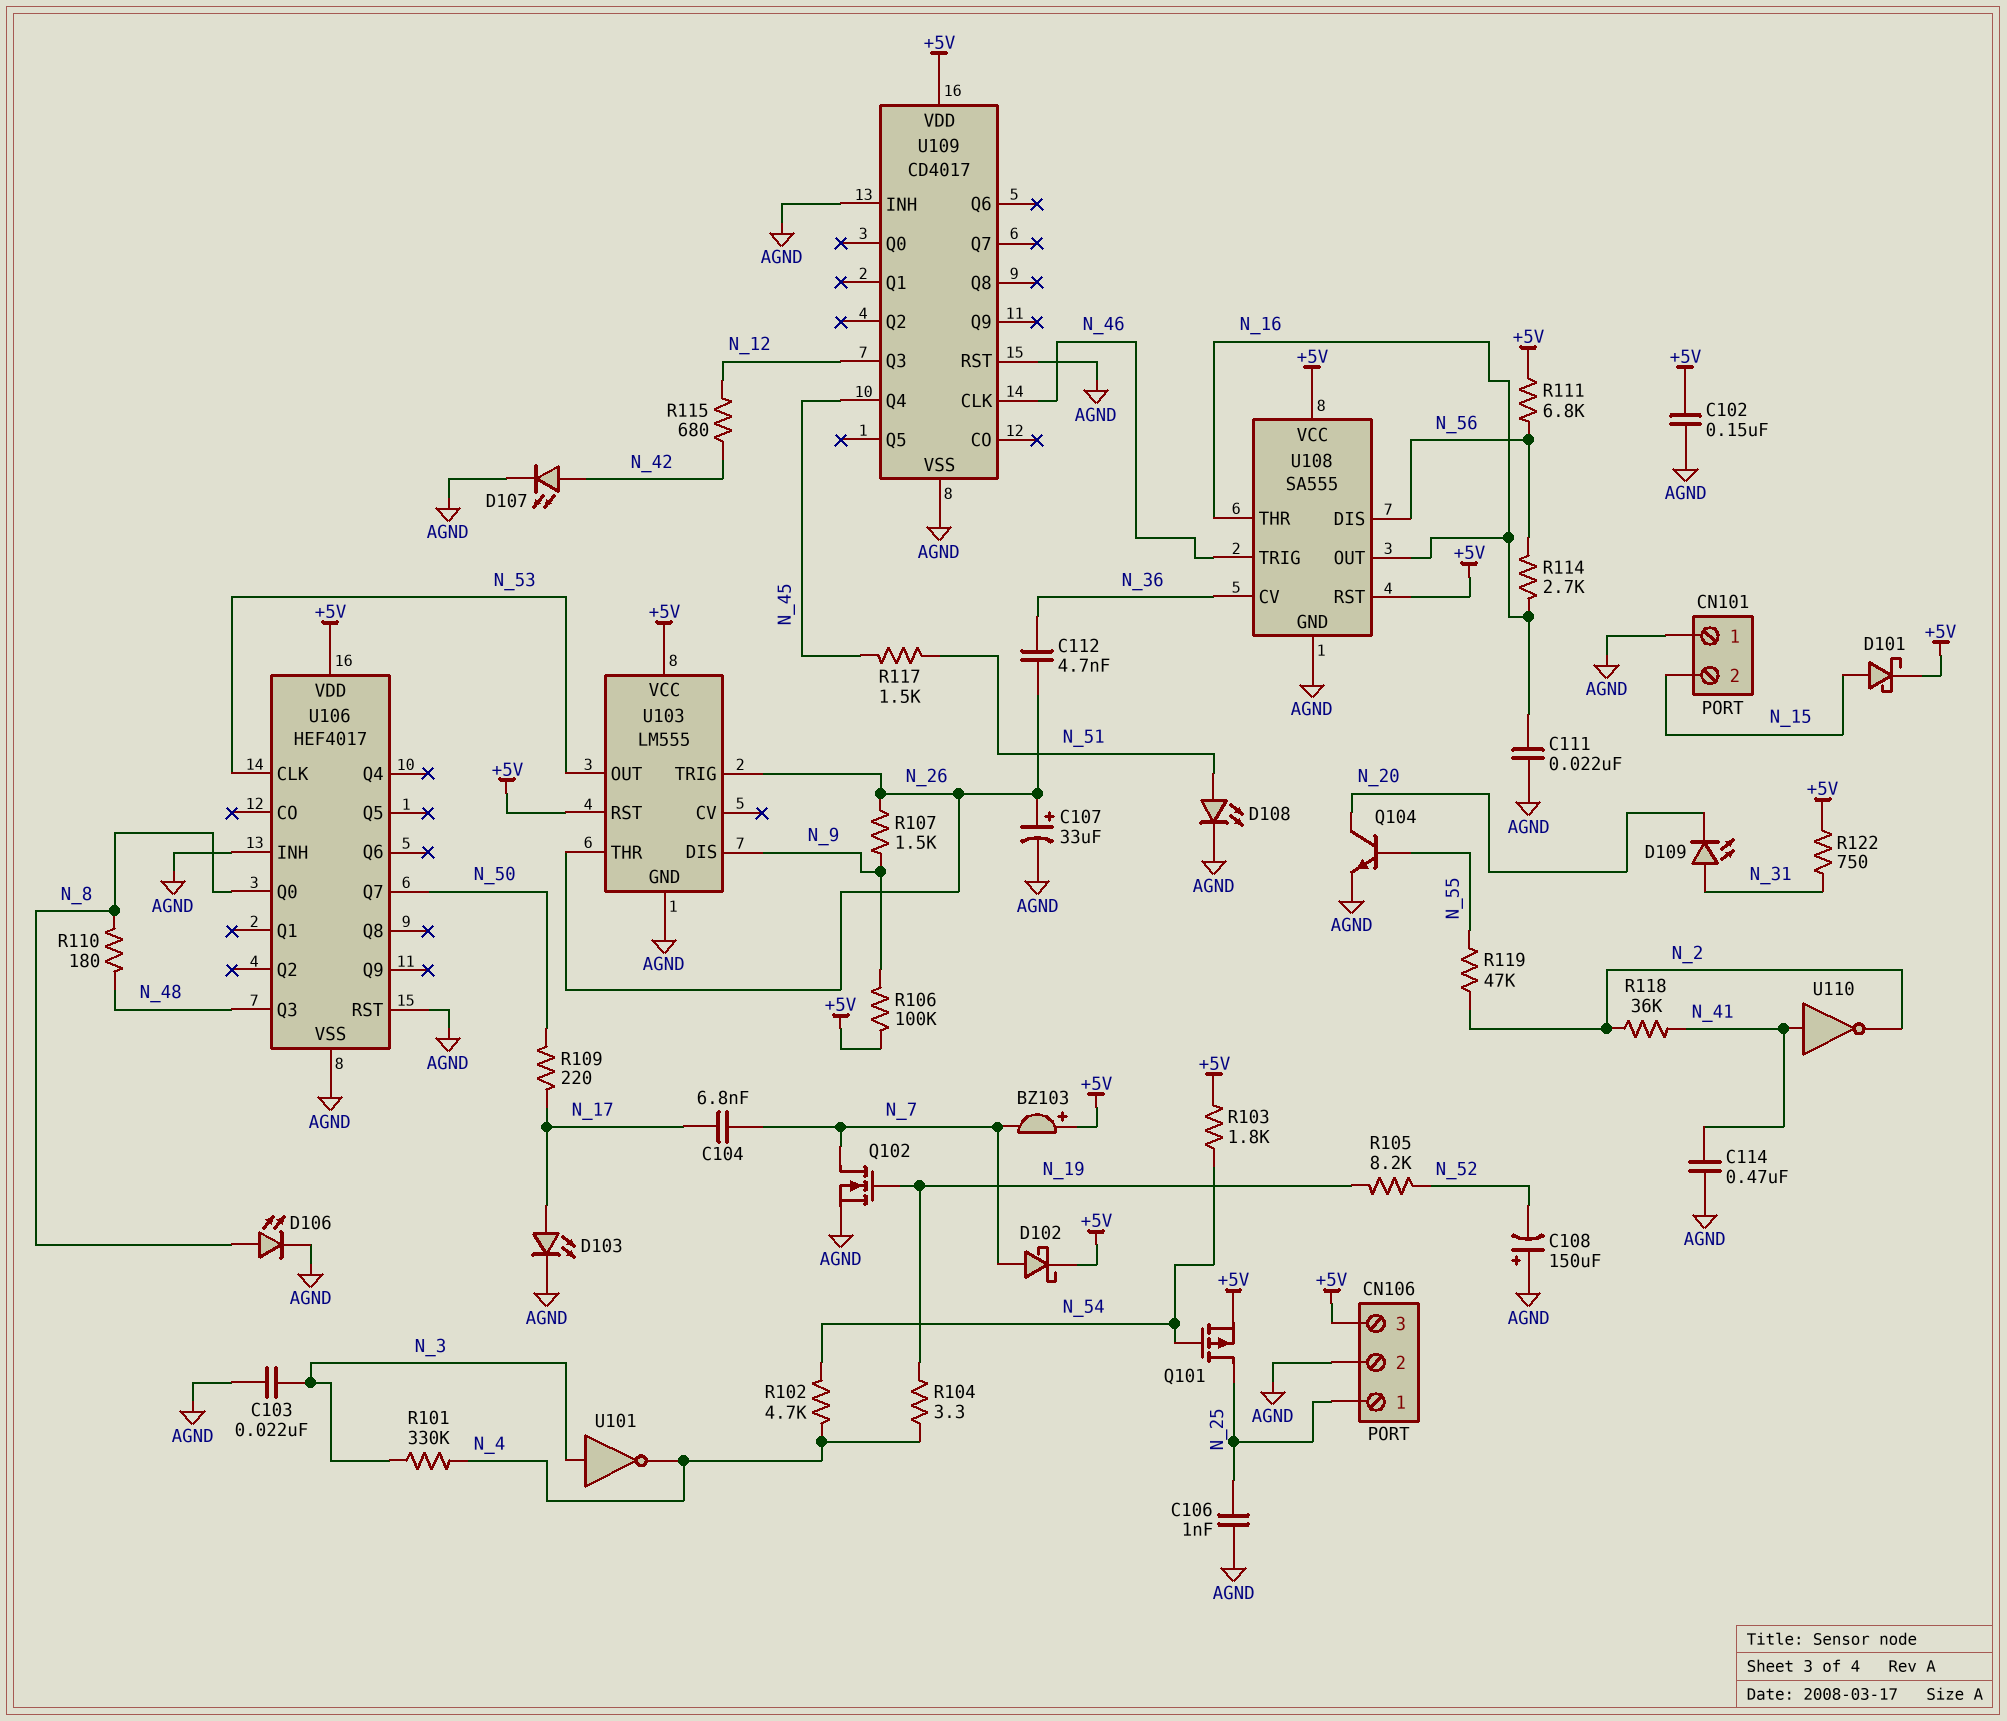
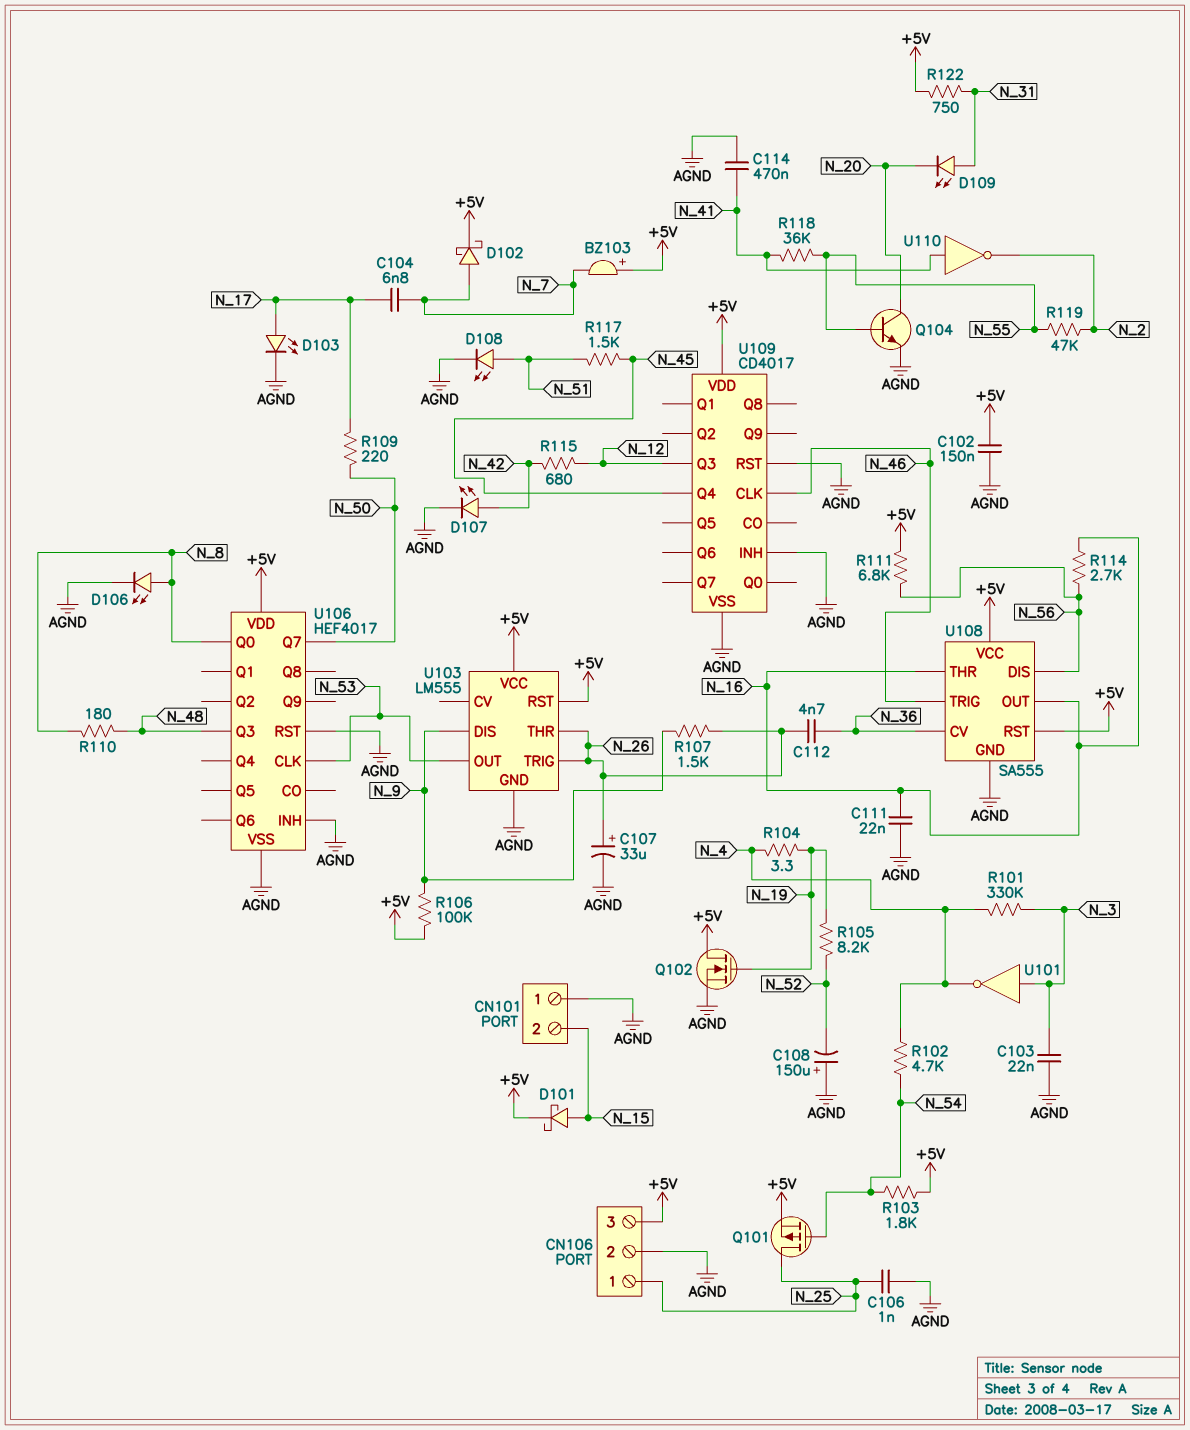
Q102: NMOS (G N_19, D N_7, S AGND) -> NMOS (G N_19, D +5V, S AGND)
R118: 36k (N_2, N_41) -> 36k (N_41, N_55)

